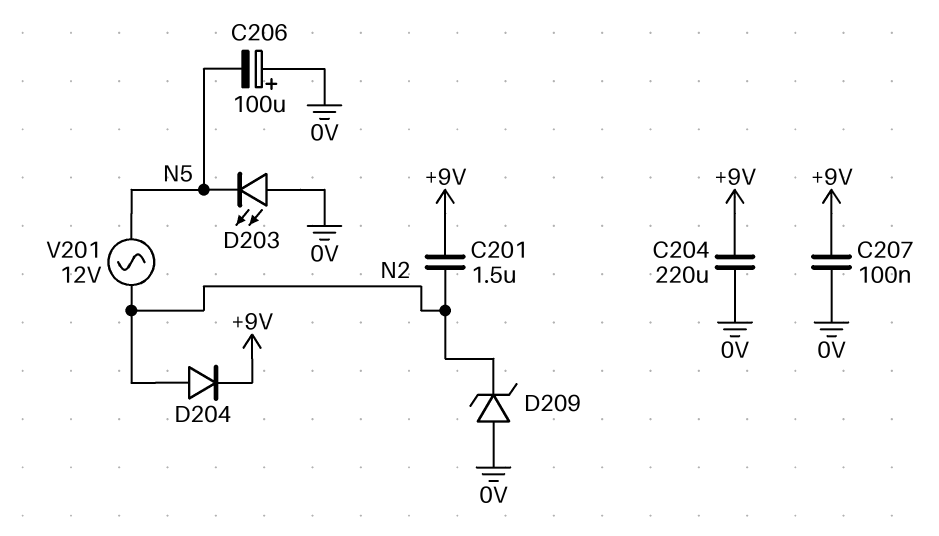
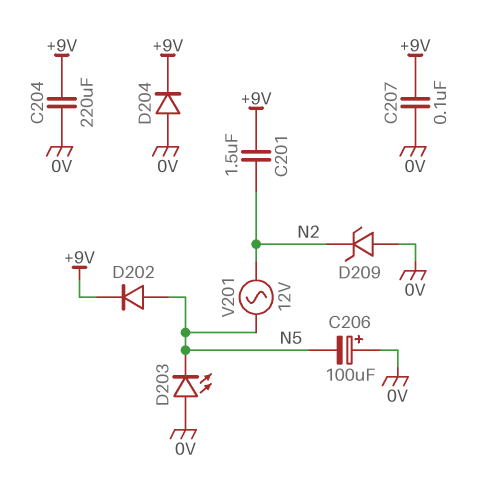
D202: none -> diode (A N5, K +9V)
D204: diode (A N2, K +9V) -> diode (A 0V, K +9V)

